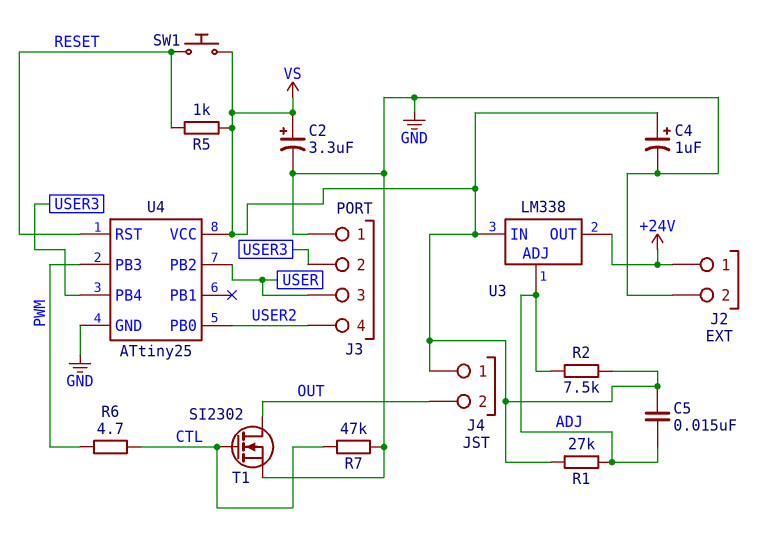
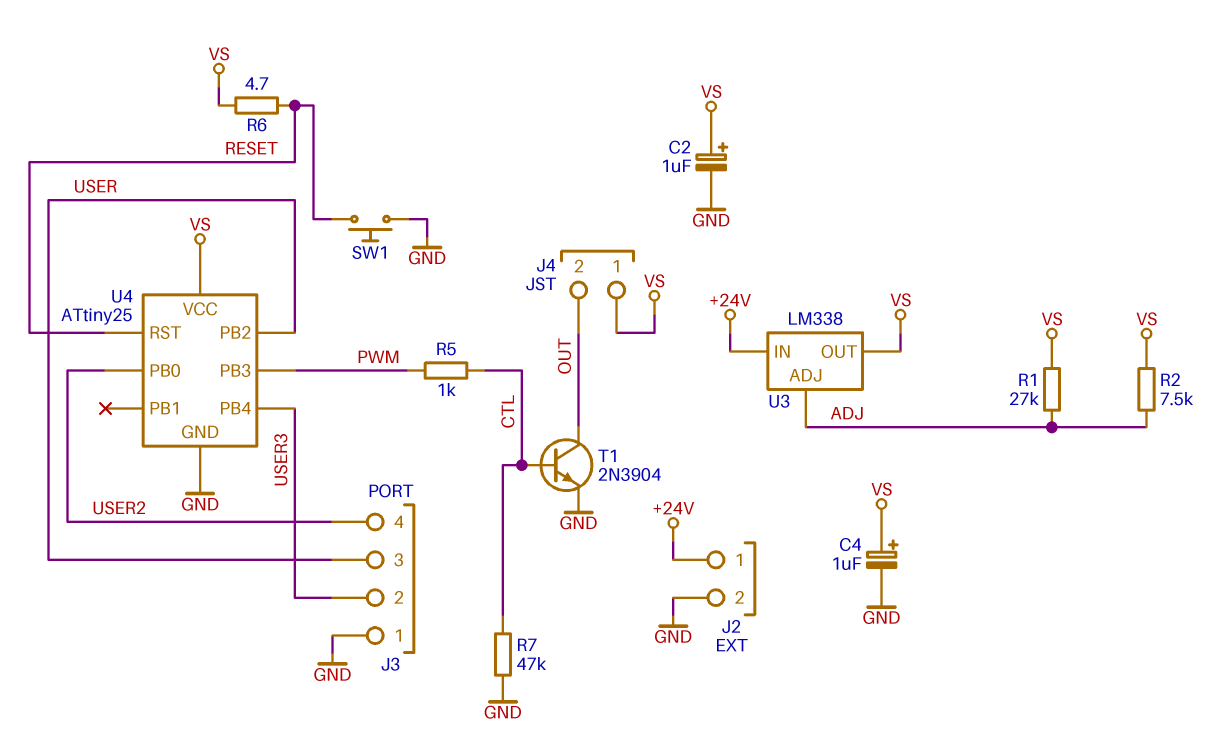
C2: 3.3uF (plus VS, minus GND) -> 1uF (plus VS, minus GND)
C5: 15nF (ADJ, VS) -> none
R5: 1k (RESET, VS) -> 1k (CTL, PWM)
R6: 4.7 (CTL, PWM) -> 4.7 (RESET, VS)
SW1: button (RESET, VS) -> button (GND, RESET)
T1: NMOS SI2302 (G CTL, D OUT, S GND) -> NPN 2N3904 (B CTL, C OUT, E GND)
U3 pin IN: VS -> +24V
U3 pin OUT: +24V -> VS

